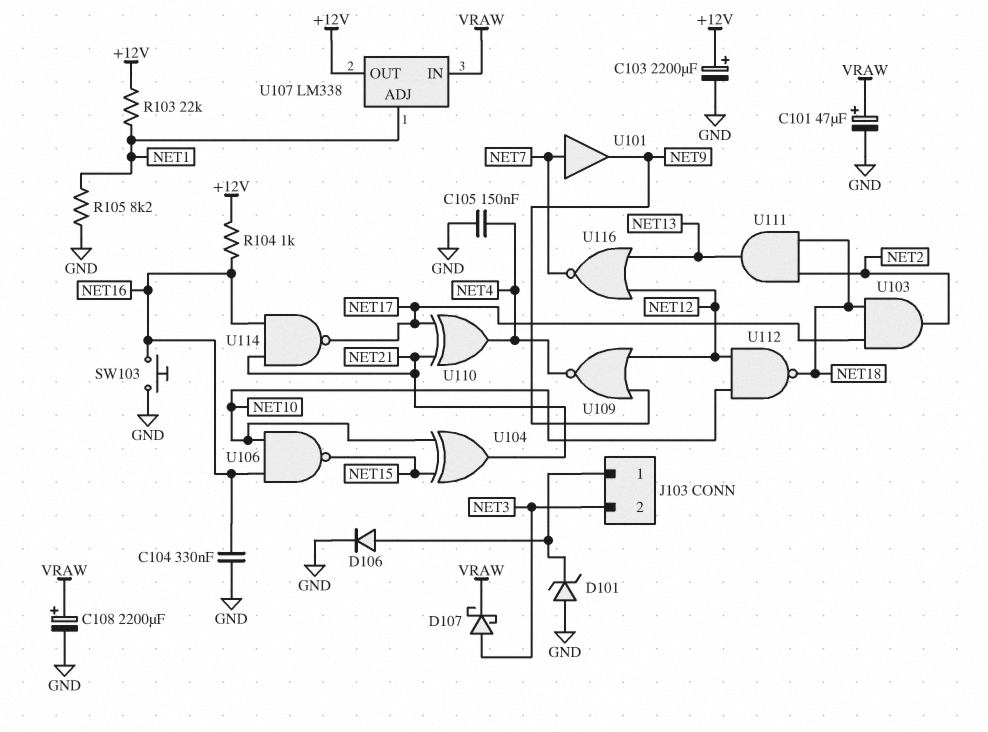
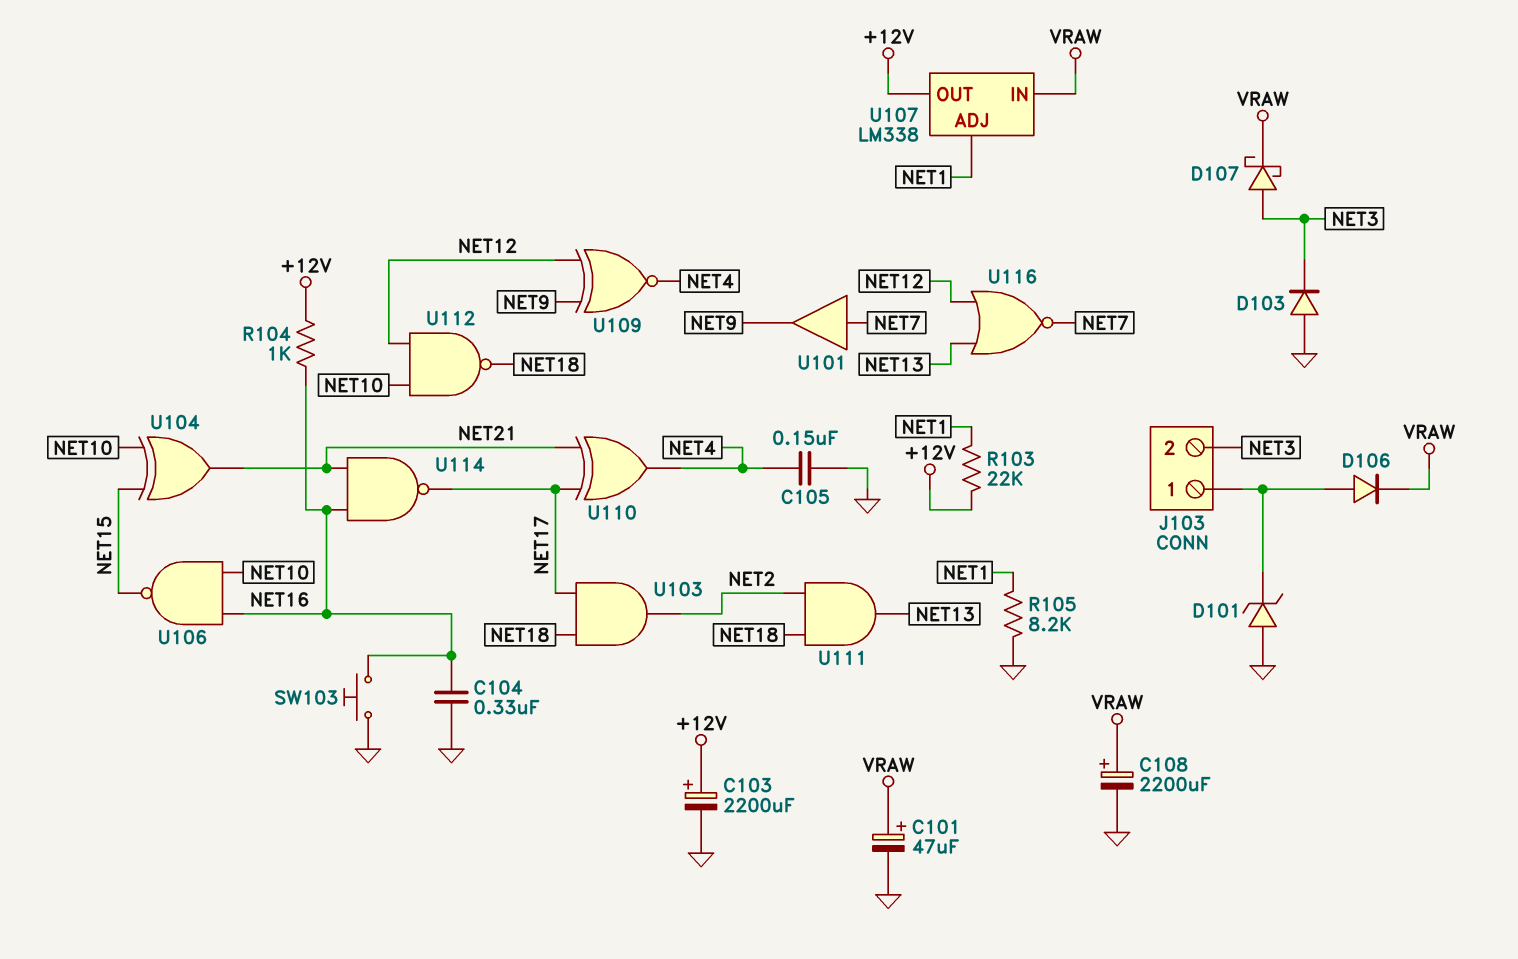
D103: none -> diode (A GND, K NET3)
D106: diode (A J103/1, K GND) -> diode (A J103/1, K VRAW)
U109: NOR (in NET9, in NET12, out NET4) -> XNOR (in NET9, in NET12, out NET4)

